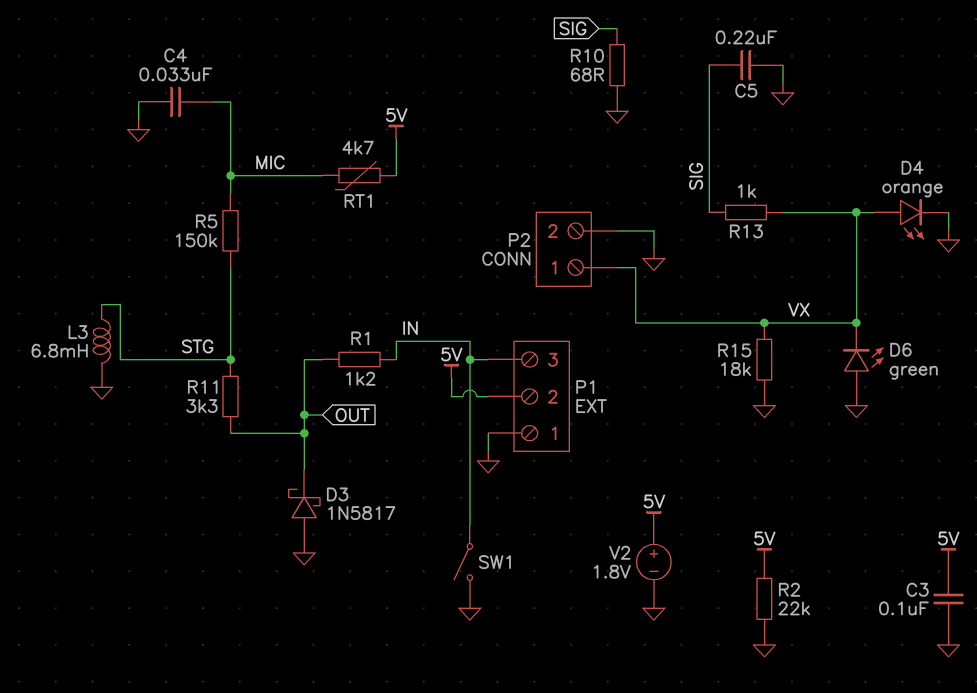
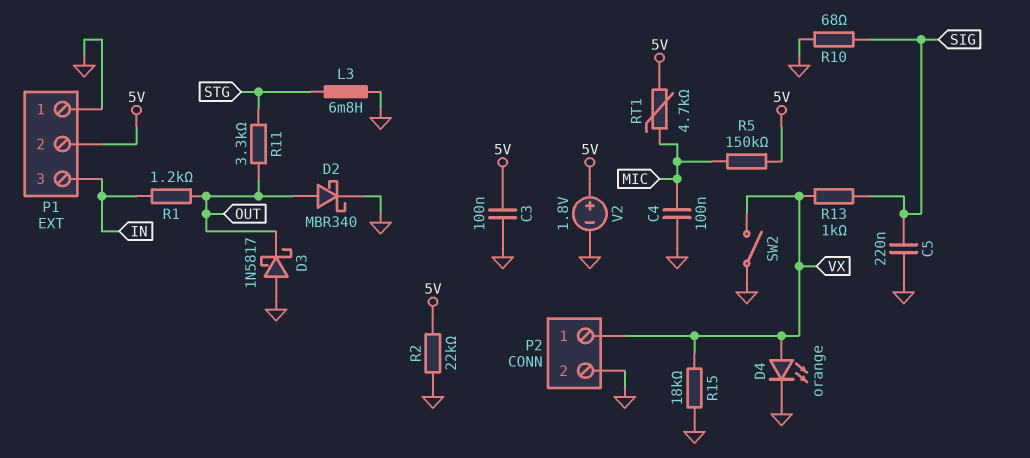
C4: 33nF (GND, MIC) -> 100nF (GND, MIC)
D2: none -> schottky MBR340 (A OUT, K GND)
D6: LED green (A GND, K VX) -> none
R5: 150k (MIC, STG) -> 150k (5V, MIC)
SW1: switch (GND, IN) -> none
SW2: none -> switch (GND, VX)

